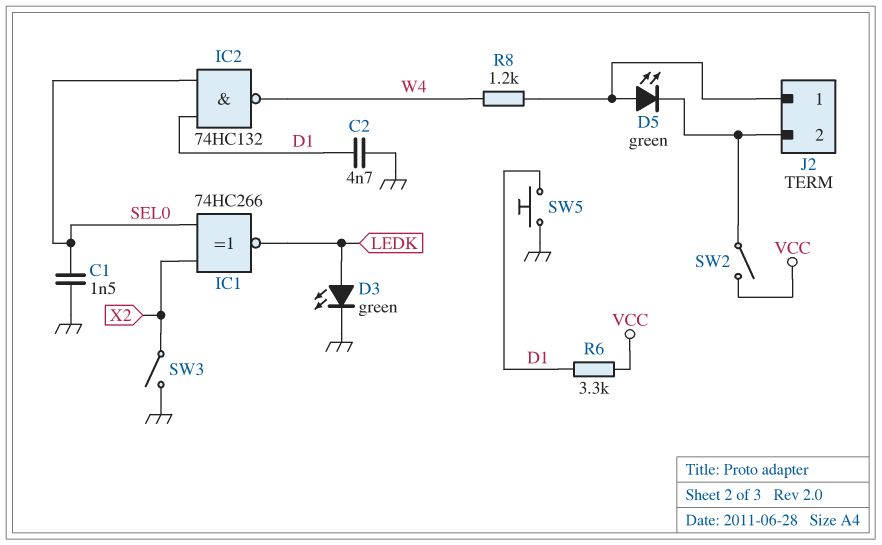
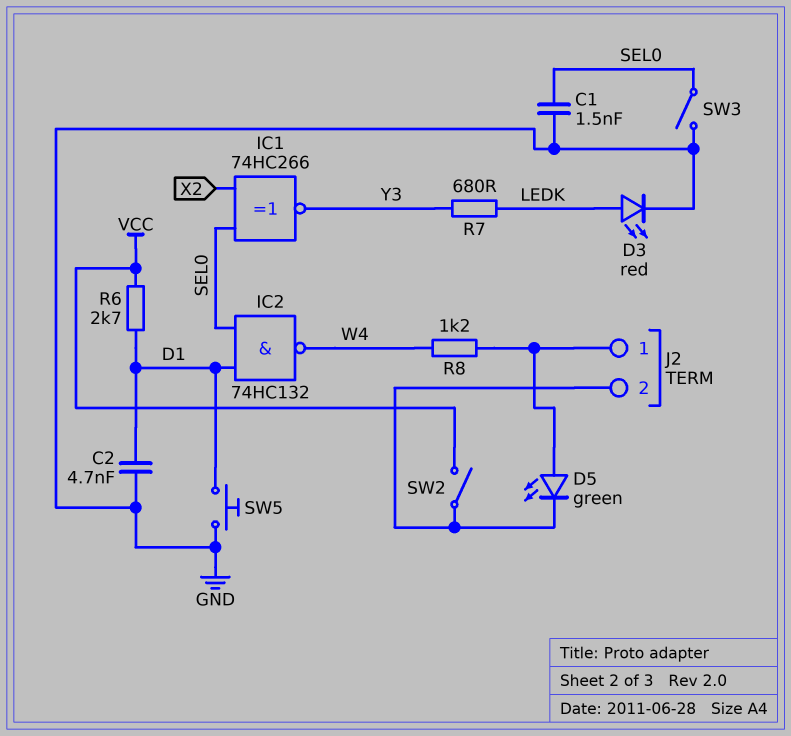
D3: LED green (A LEDK, K GND) -> LED red (A LEDK, K GND)
IC1: XNOR 74HC266 (in SEL0, in X2, out LEDK) -> XNOR 74HC266 (in SEL0, in X2, out Y3)
R6: 3.3k (D1, VCC) -> 2.7k (D1, VCC)
R7: none -> 680 (LEDK, Y3)
SW3: switch (GND, X2) -> switch (GND, SEL0)

